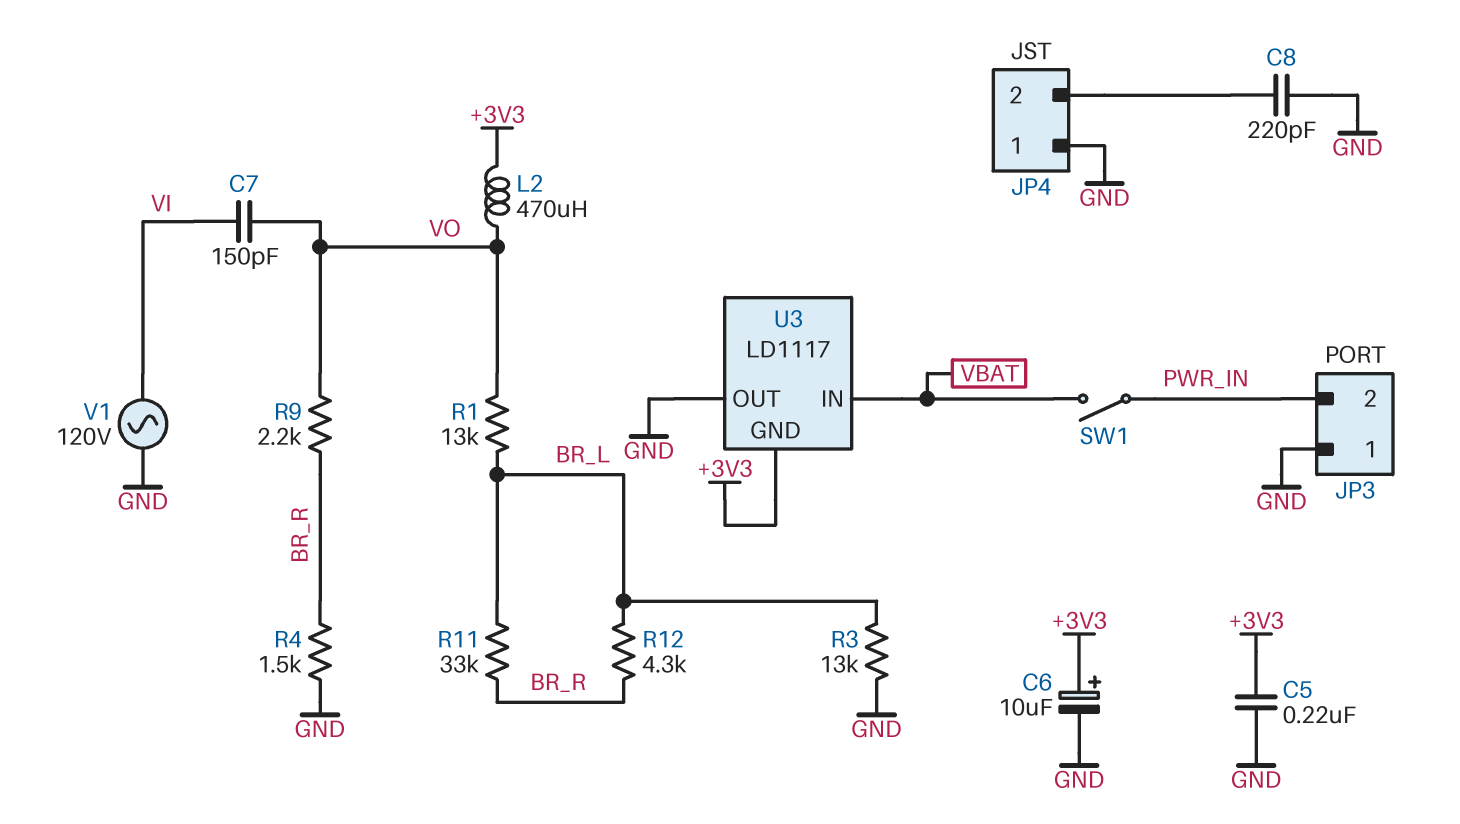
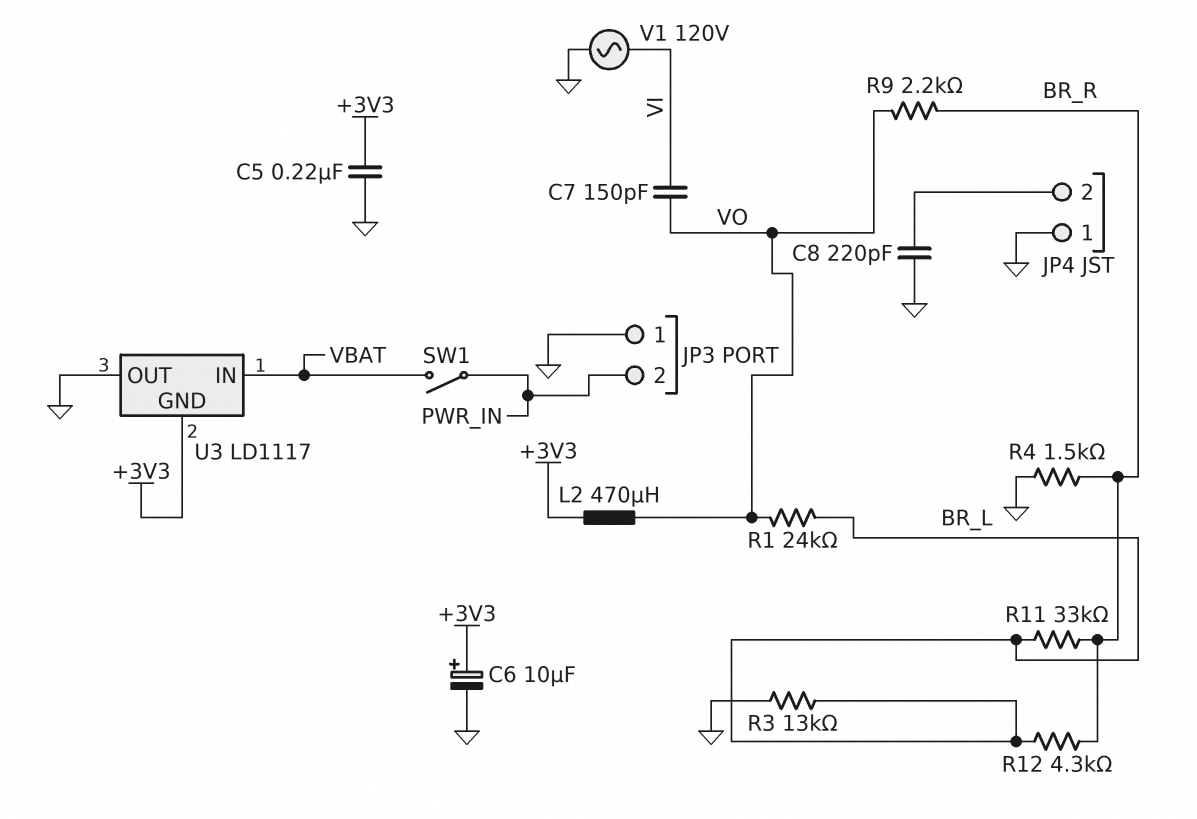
R1: 13k (BR_L, VO) -> 24k (BR_L, VO)

